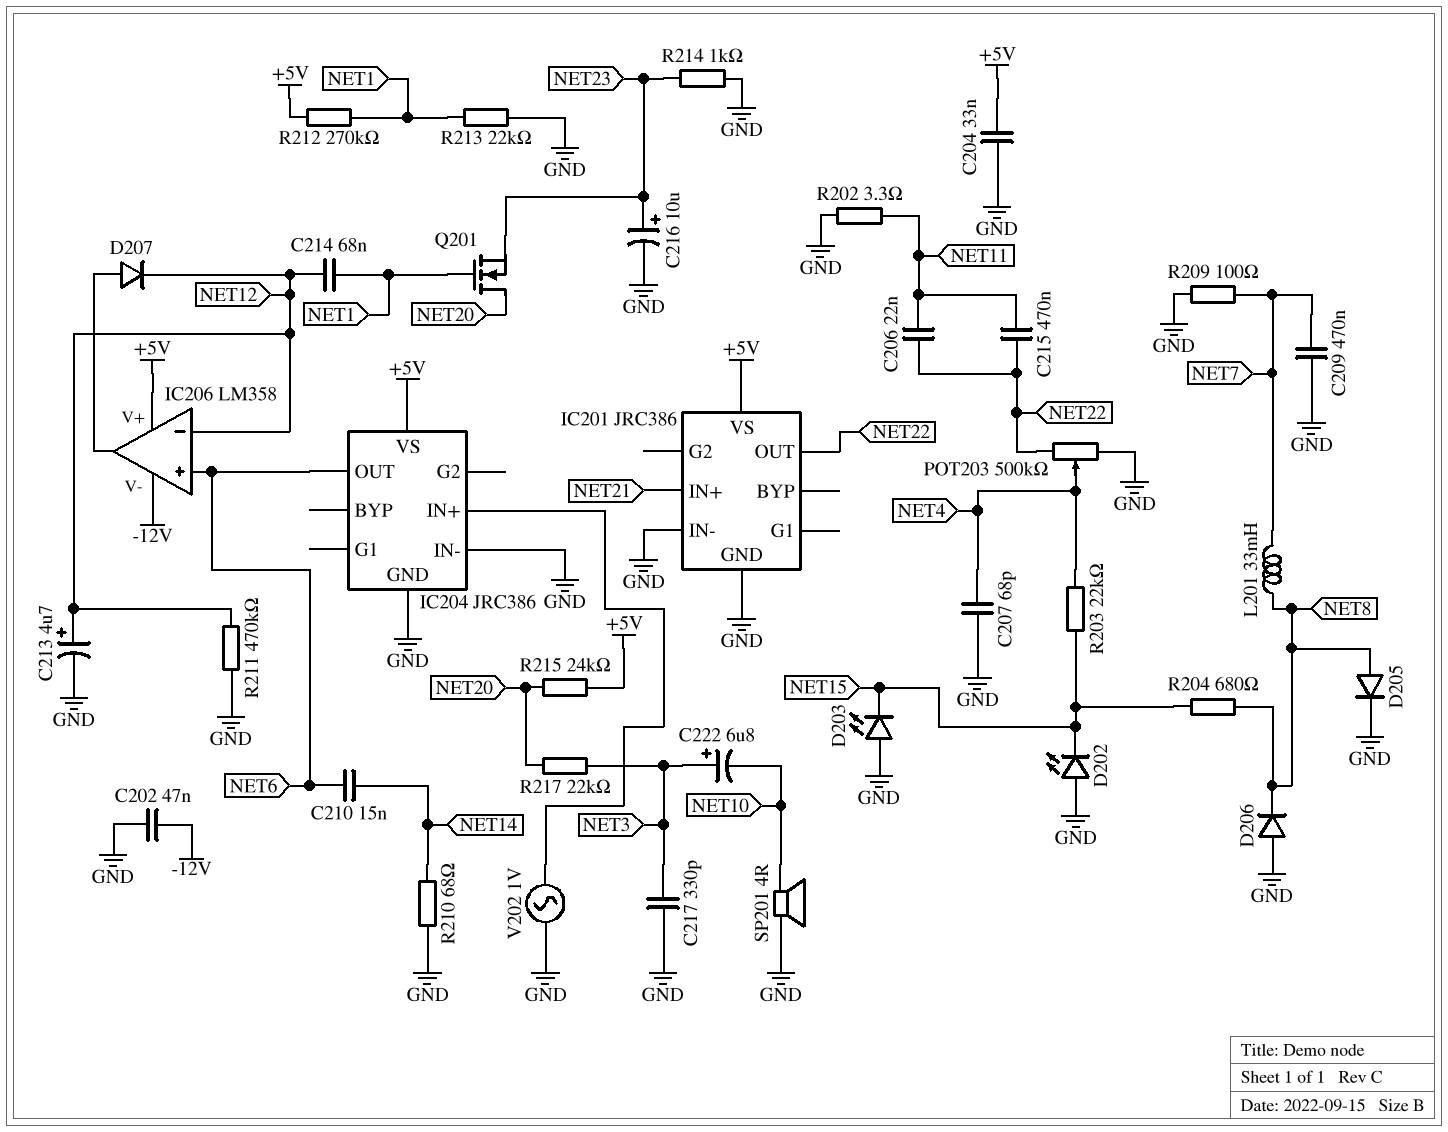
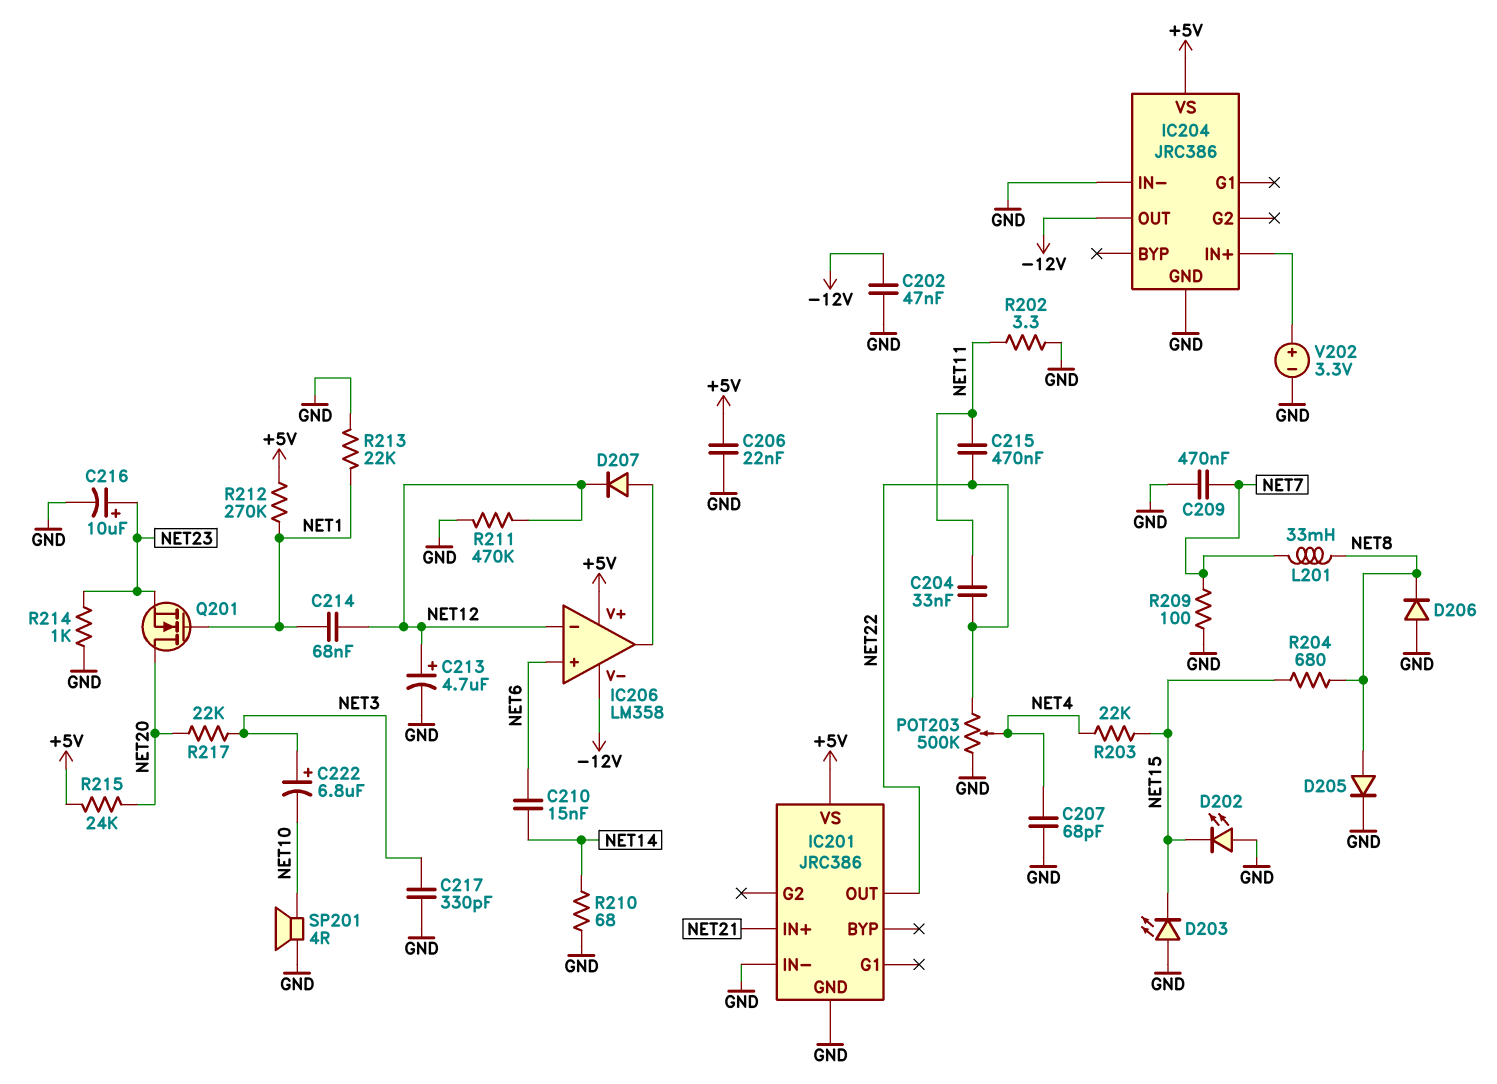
C204: 33nF (+5V, GND) -> 33nF (NET11, NET22)
C206: 22nF (NET11, NET22) -> 22nF (+5V, GND)
IC204 pin OUT: NET6 -> -12V
V202: AC 1V (GND, IC204/IN+) -> 3.3V (plus IC204/IN+, minus GND)

